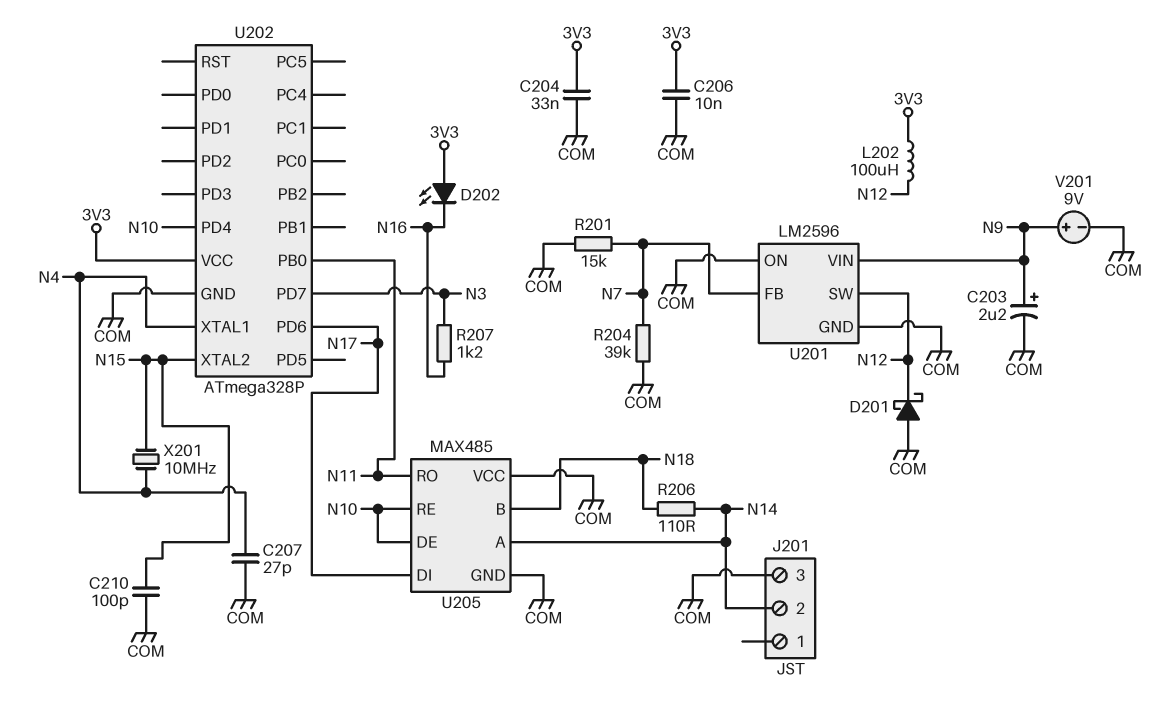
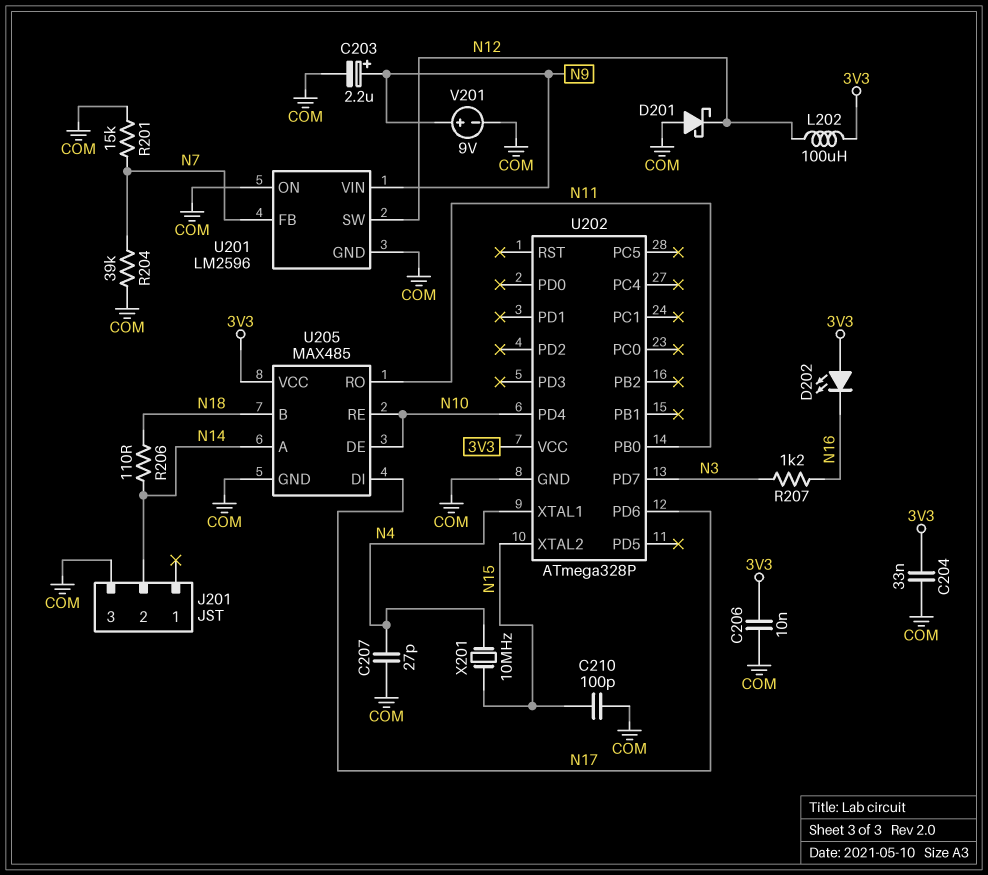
U205 pin VCC: COM -> 3V3

